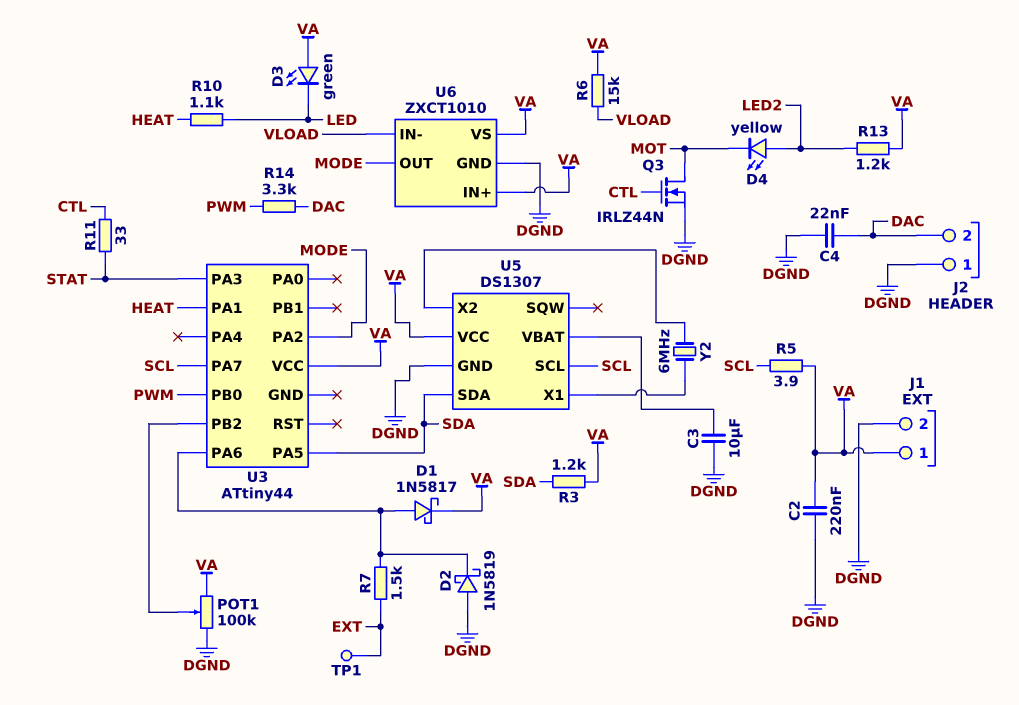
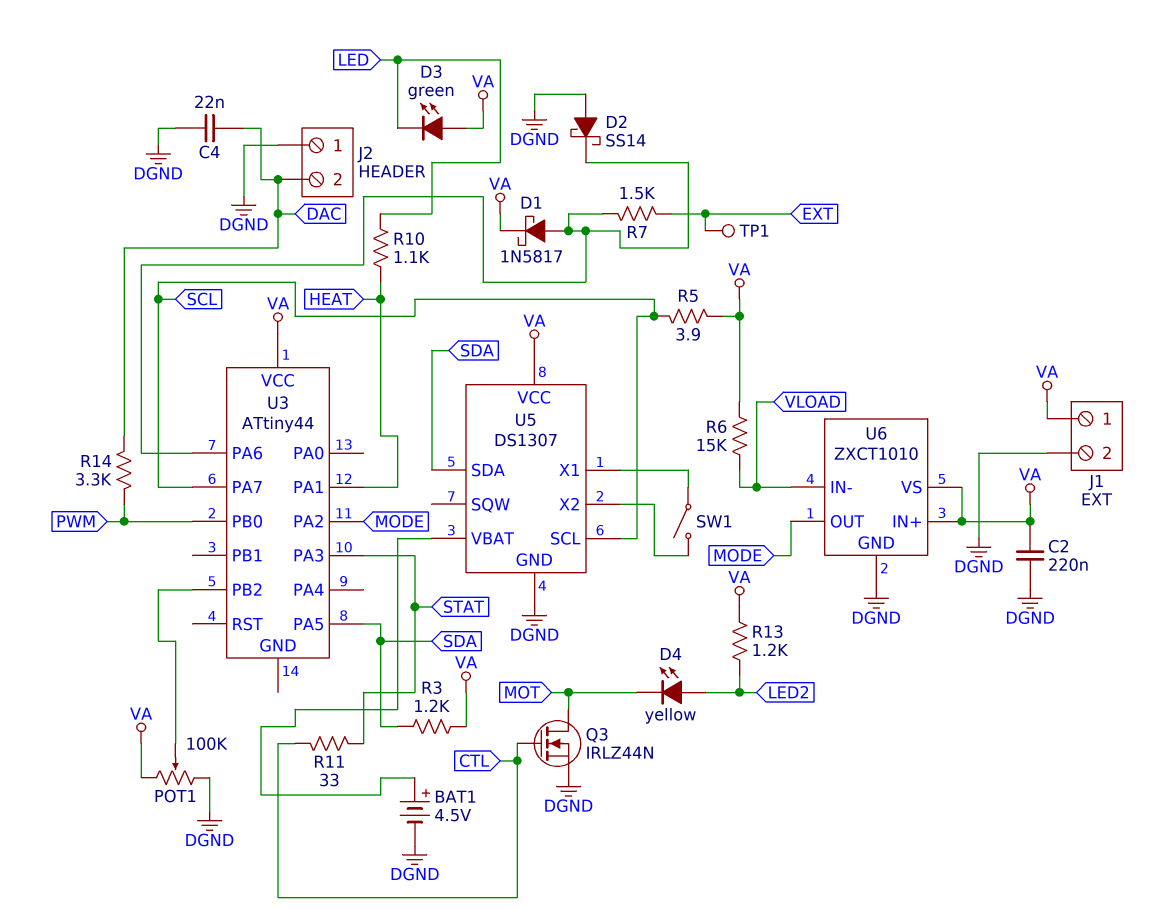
BAT1: none -> 4.5V (plus U5/VBAT, minus DGND)
C3: 10uF (DGND, U5/VBAT) -> none
D2: schottky 1N5819 (A DGND, K U3/PA6) -> schottky SS14 (A DGND, K U3/PA6)
SW1: none -> switch (U5/X1, U5/X2)
Y2: 6MHz (U5/X1, U5/X2) -> none

